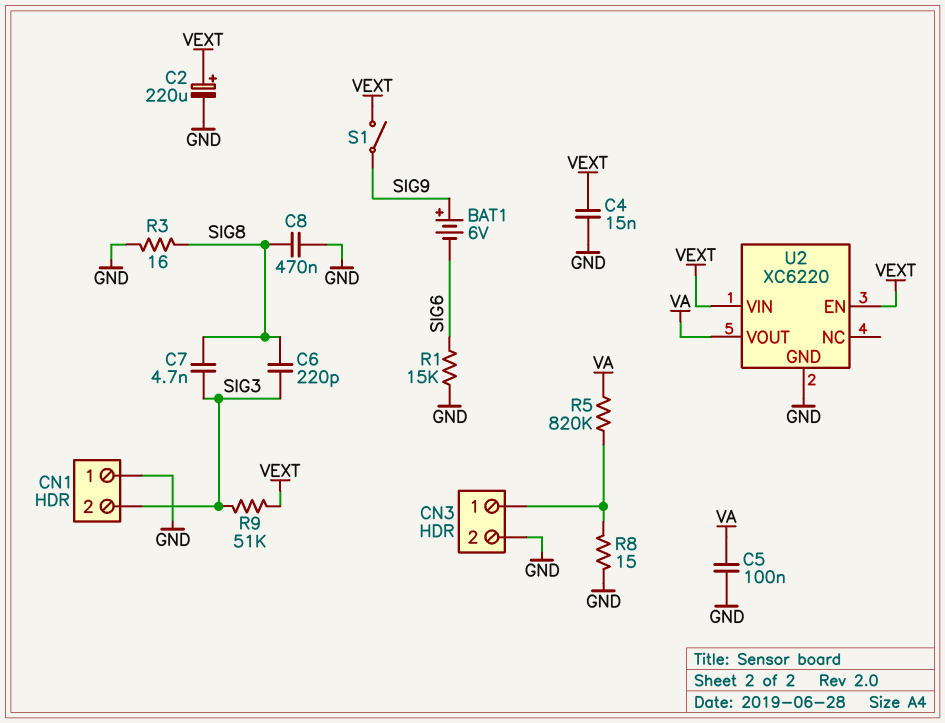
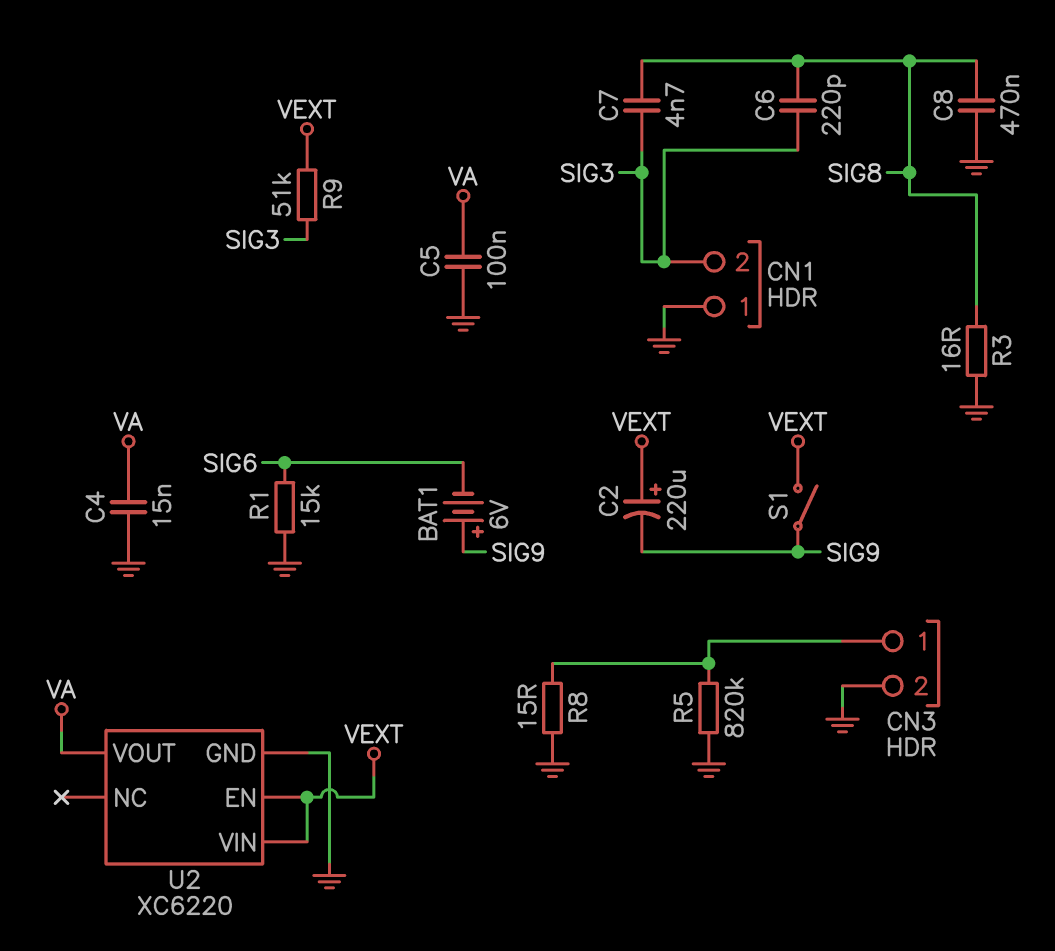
C2: 220uF (plus VEXT, minus GND) -> 220uF (plus VEXT, minus SIG9)
C4: 15nF (GND, VEXT) -> 15nF (GND, VA)
R5: 820k (CN3/1, VA) -> 820k (CN3/1, GND)

